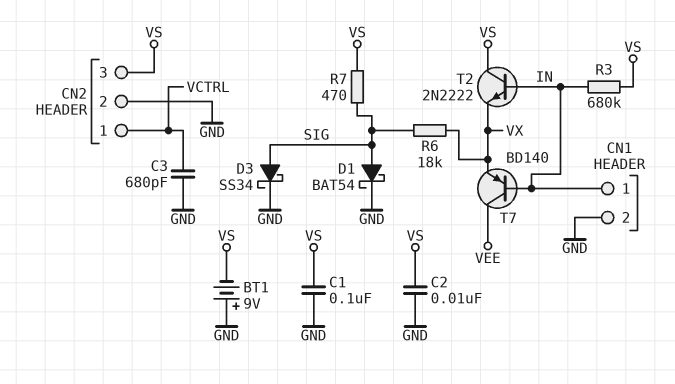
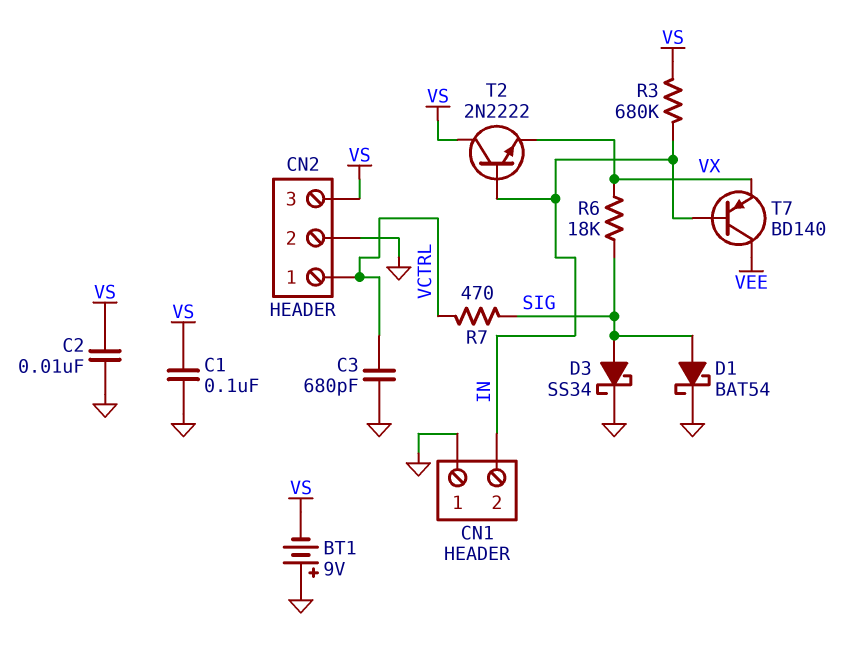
CN1 pin 1: IN -> GND
CN1 pin 2: GND -> IN
R7: 470 (SIG, VS) -> 470 (SIG, VCTRL)

